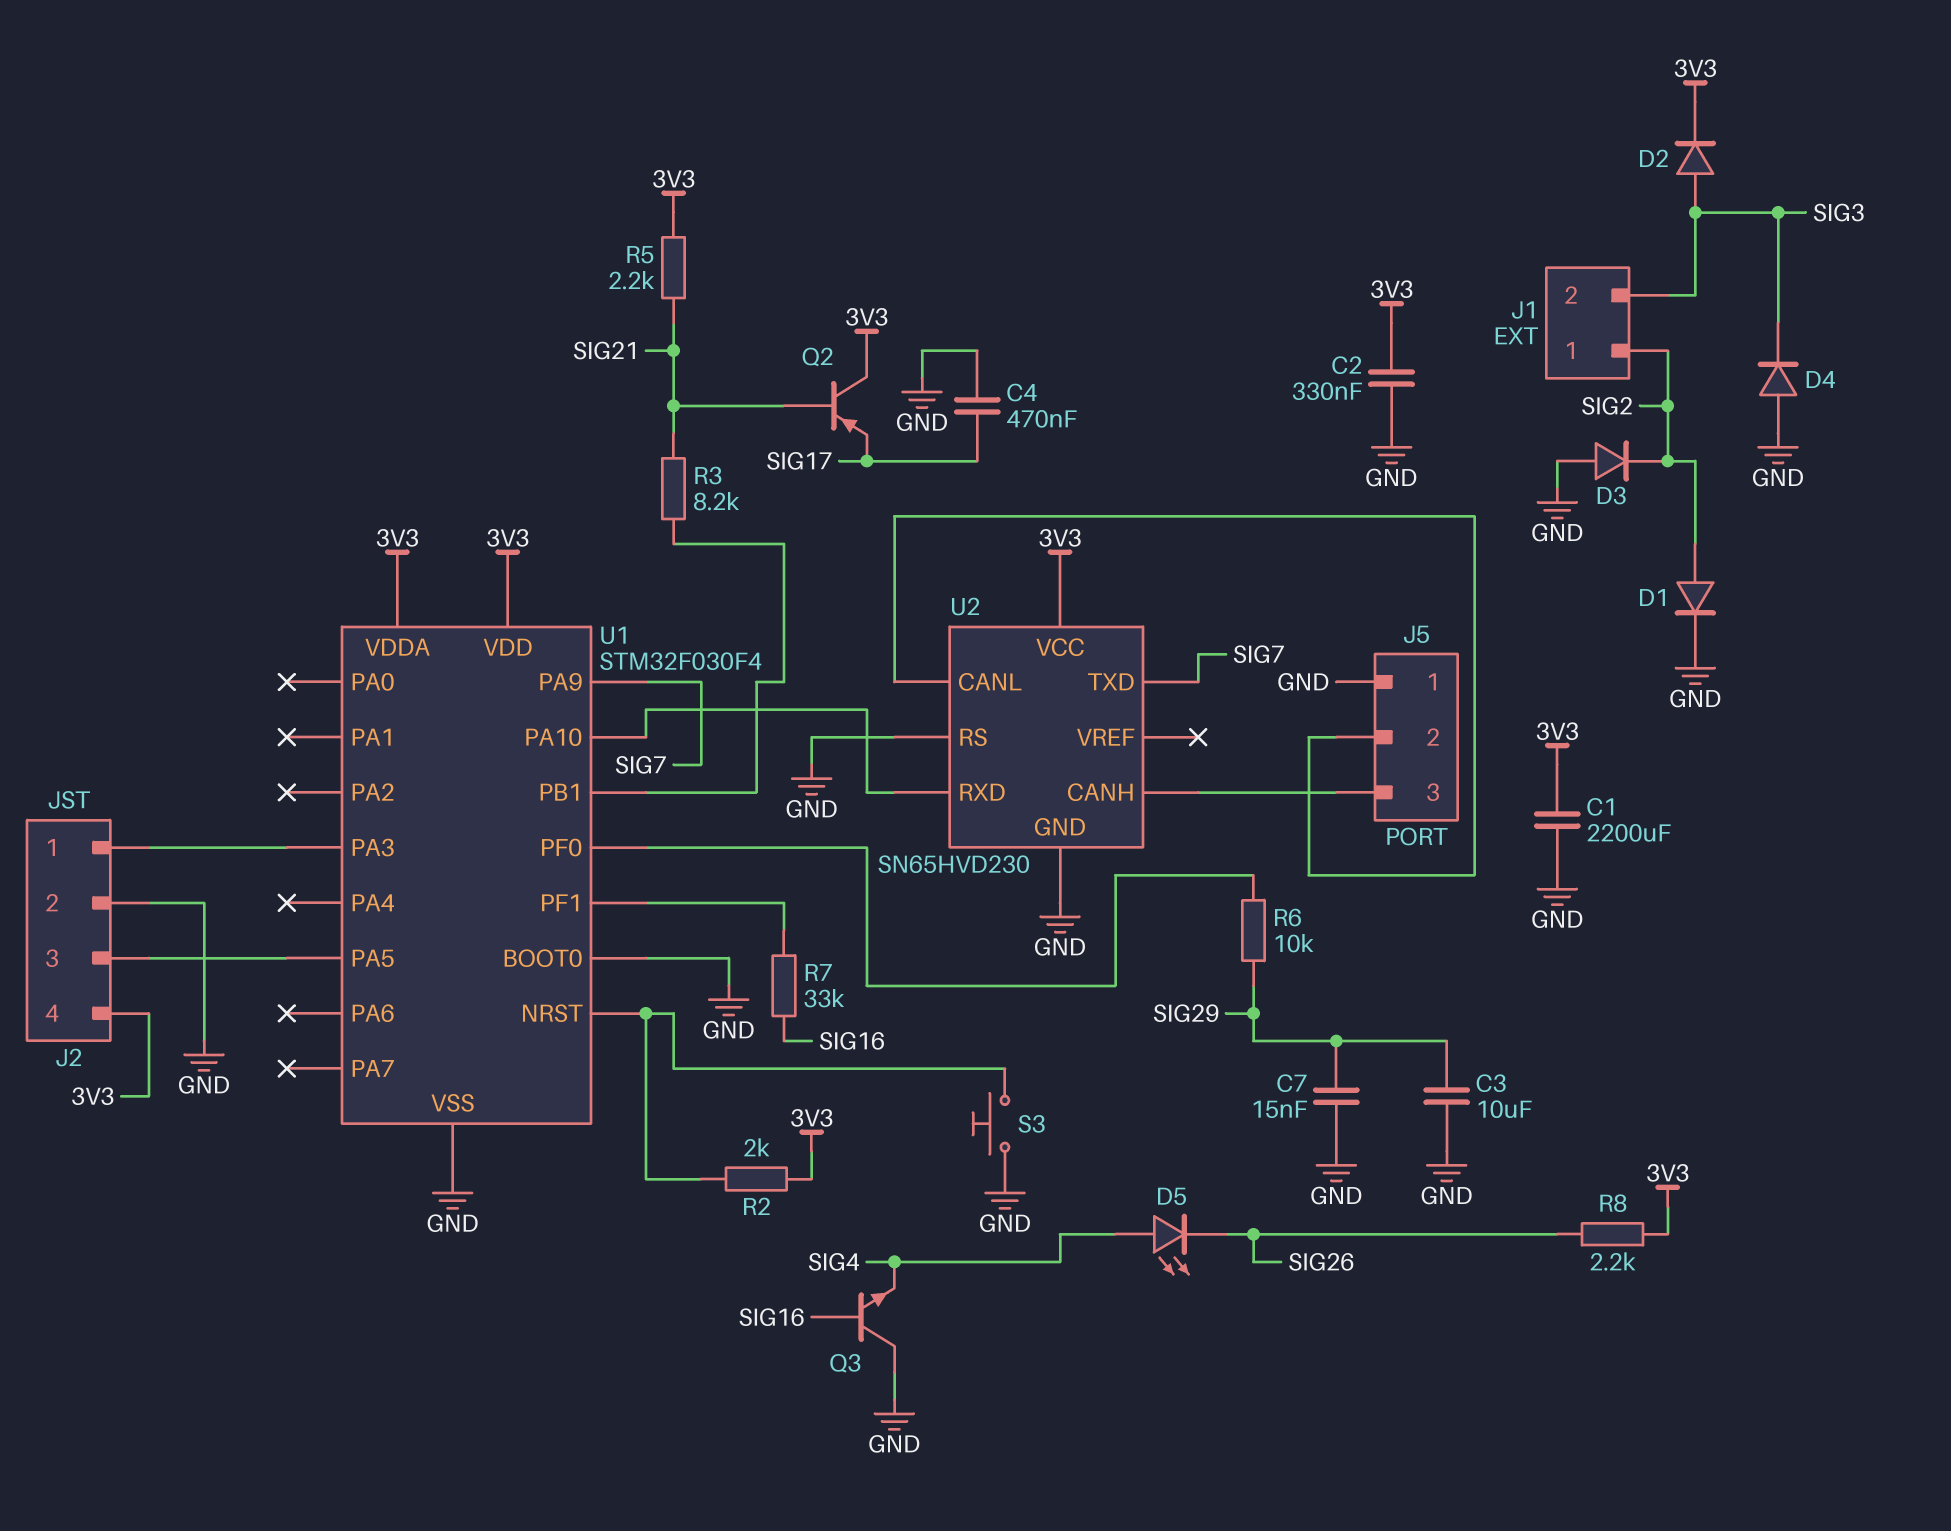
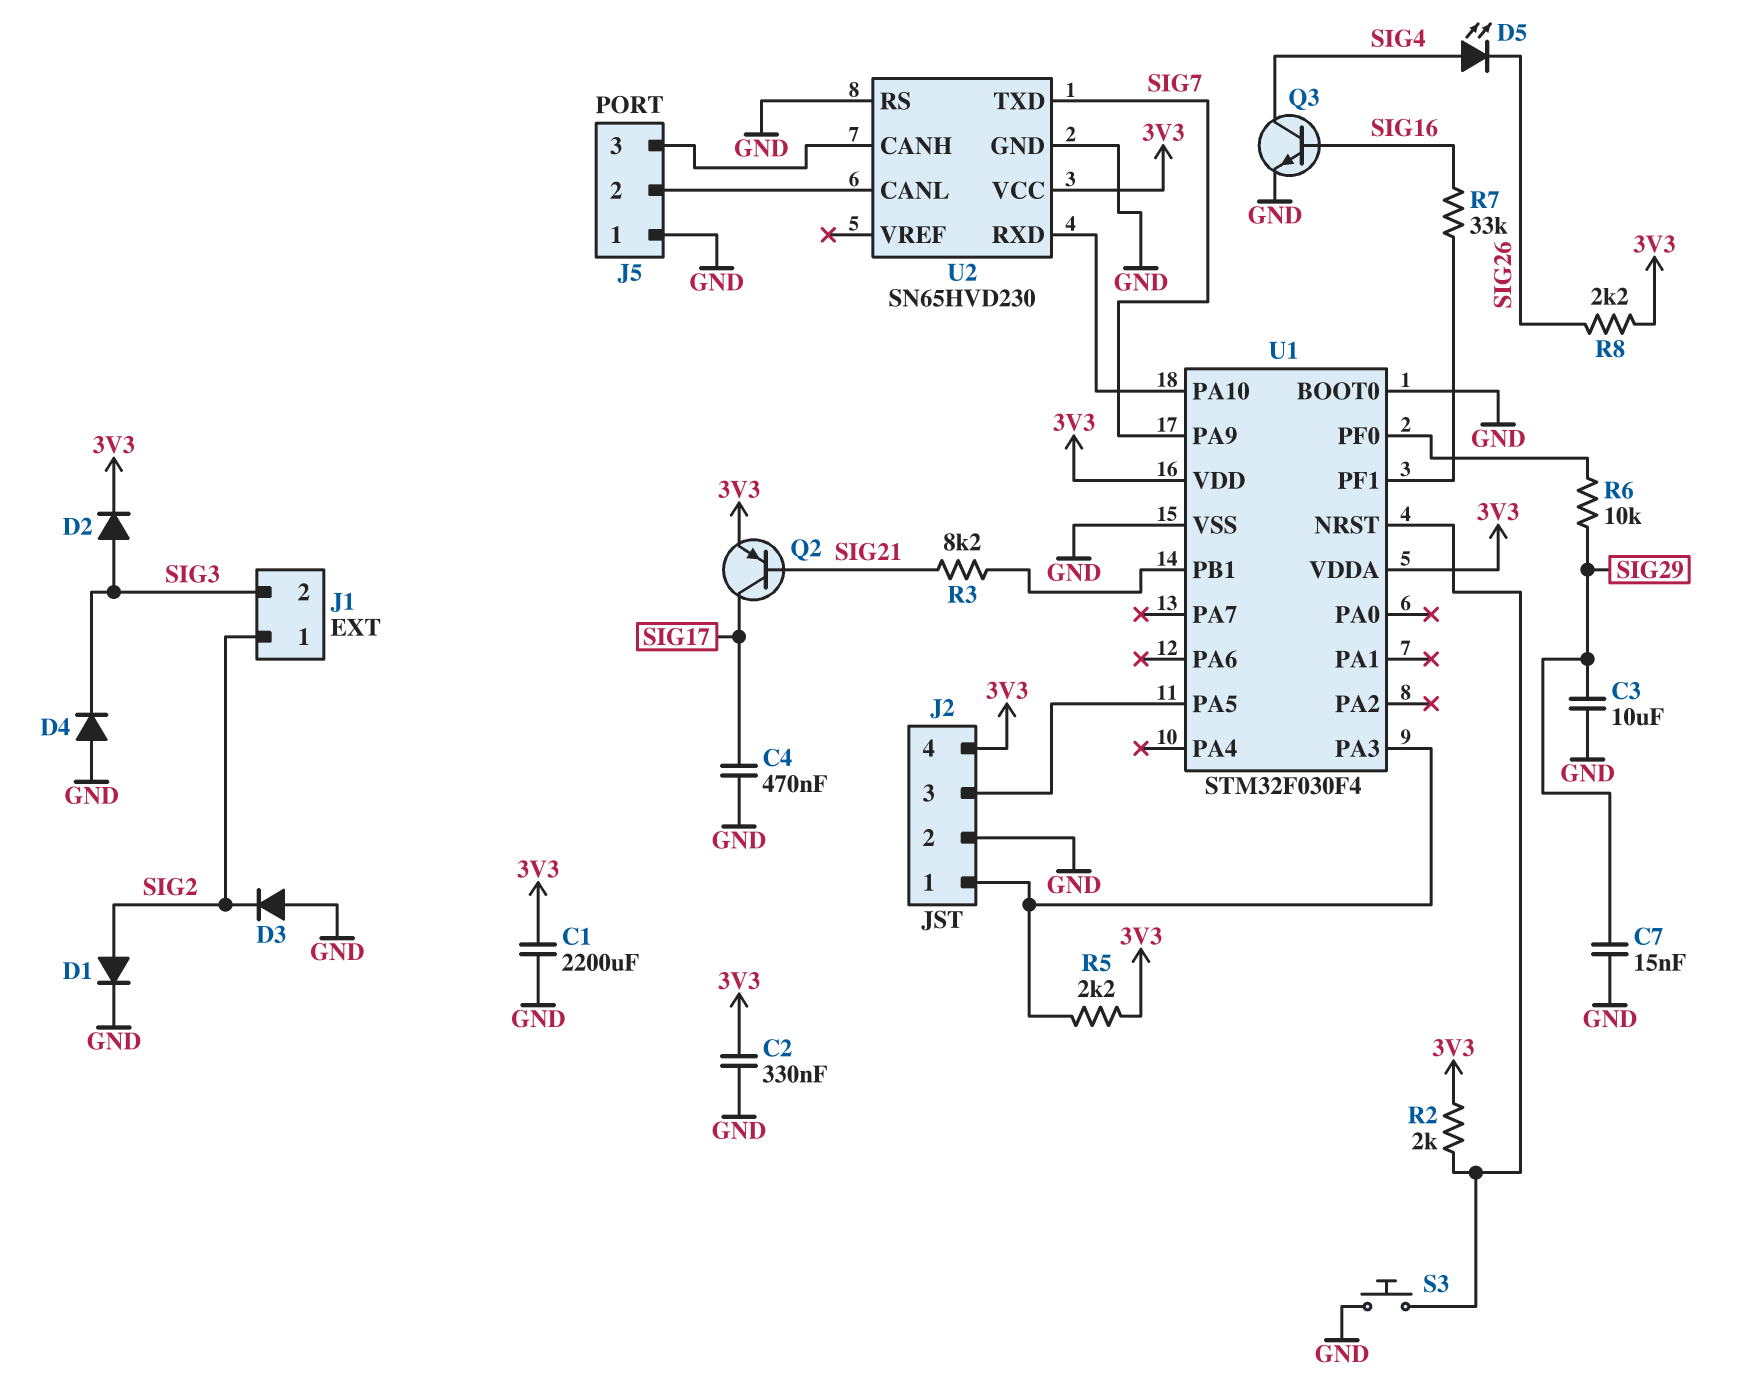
Q2: PNP (B SIG21, C 3V3, E SIG17) -> PNP (B SIG21, C SIG17, E 3V3)
Q3: NPN (B SIG16, C GND, E SIG4) -> NPN (B SIG16, C SIG4, E GND)
R5: 2.2k (3V3, SIG21) -> 2.2k (3V3, J2/1)

